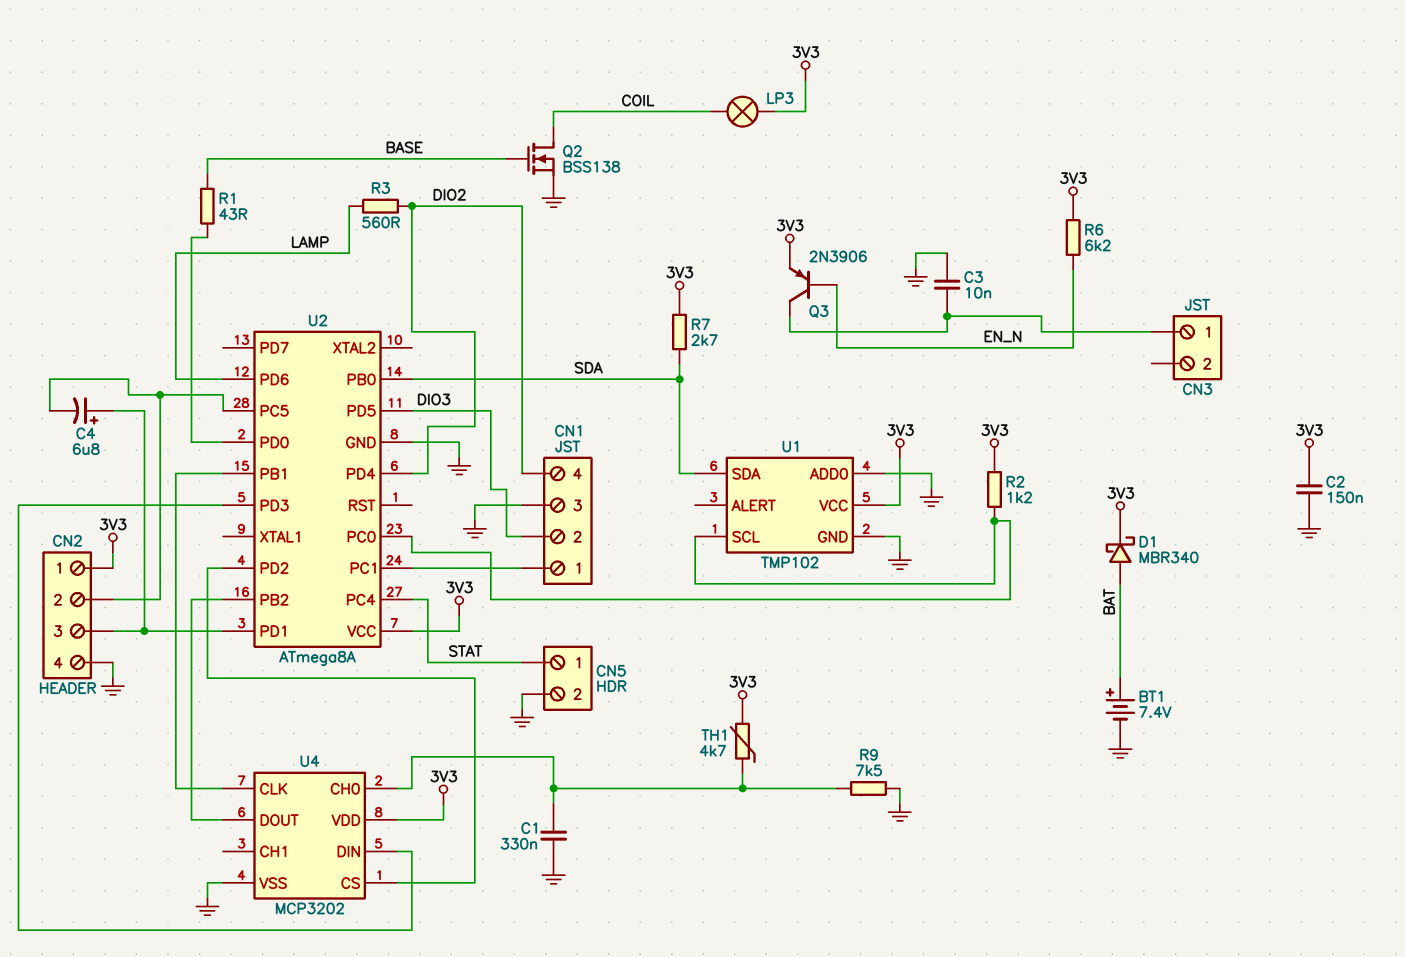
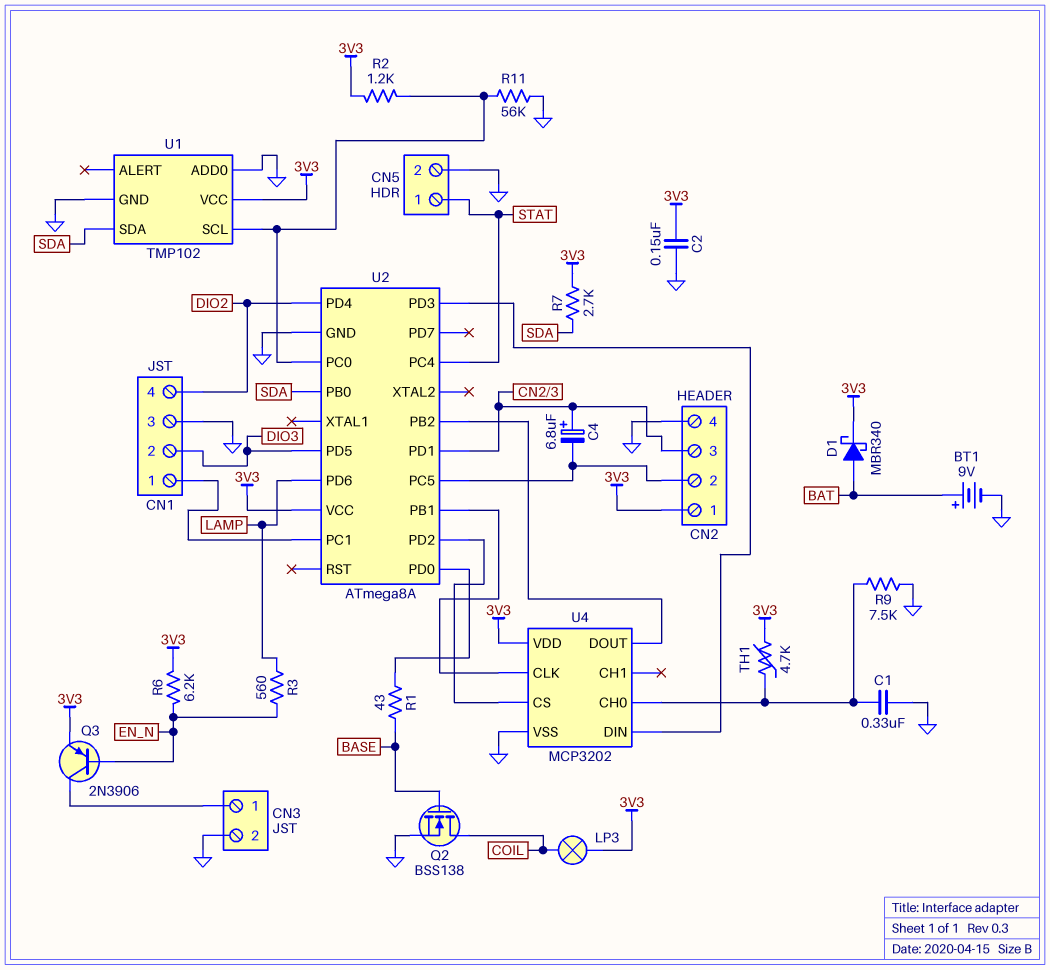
BT1: 7.4V (plus BAT, minus GND) -> 9V (plus BAT, minus GND)
C3: 10nF (CN3/1, GND) -> none
CN3 pin 2: none -> GND
R3: 560 (DIO2, LAMP) -> 560 (EN_N, LAMP)
R11: none -> 56k (GND, U1/SCL)

